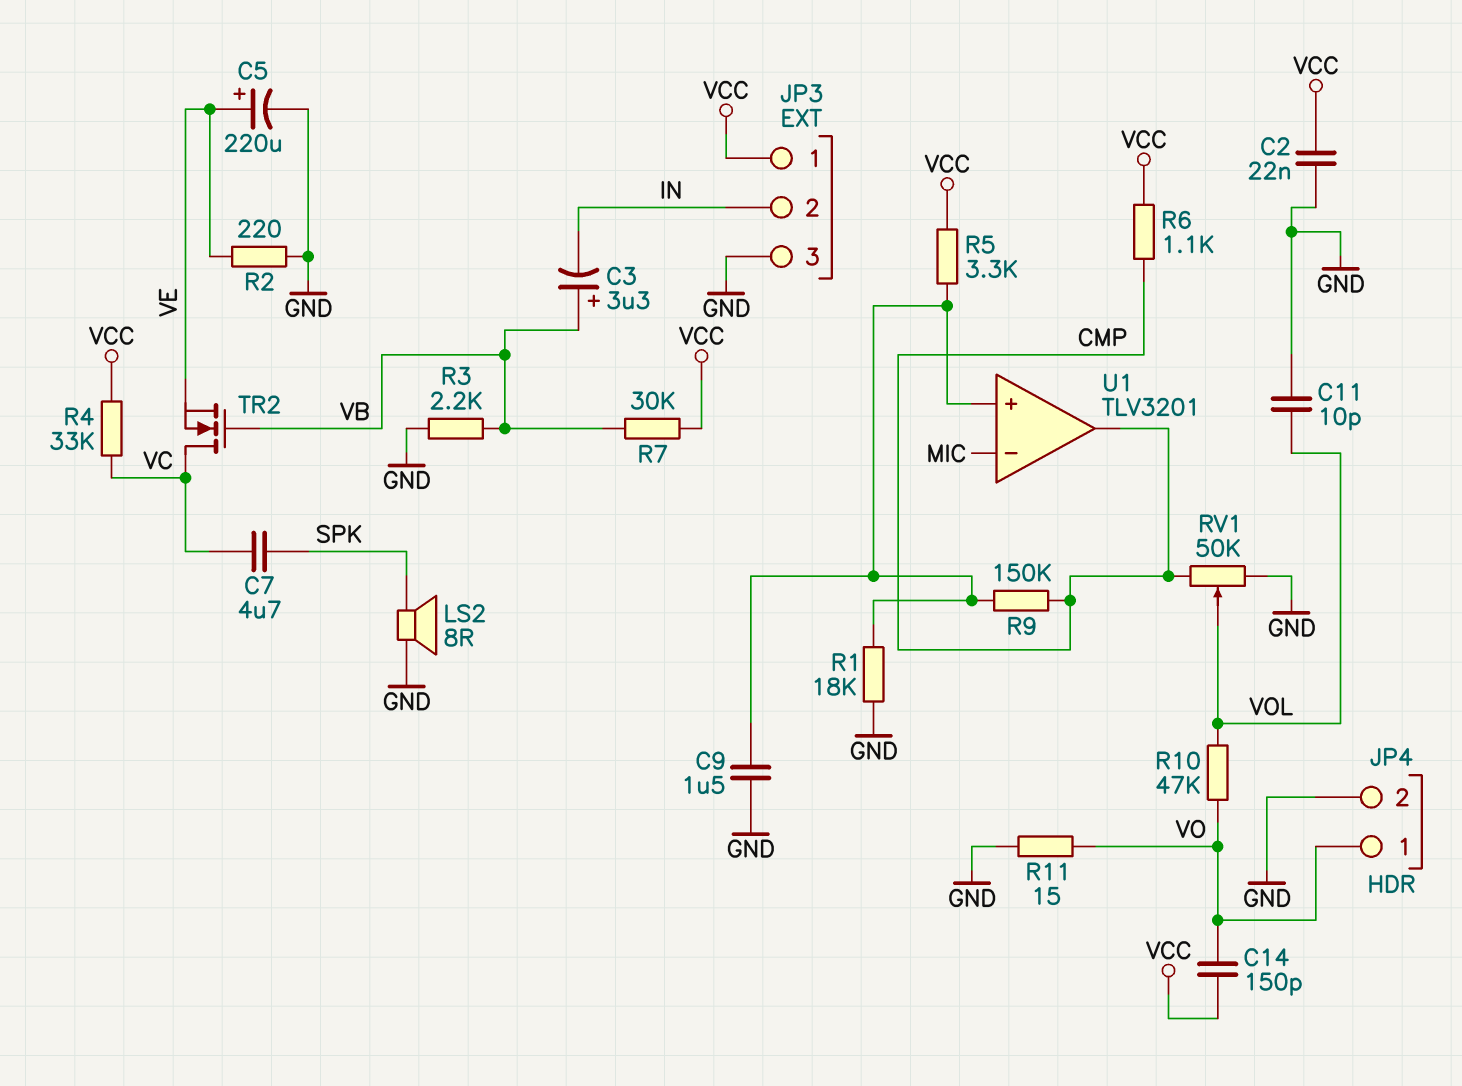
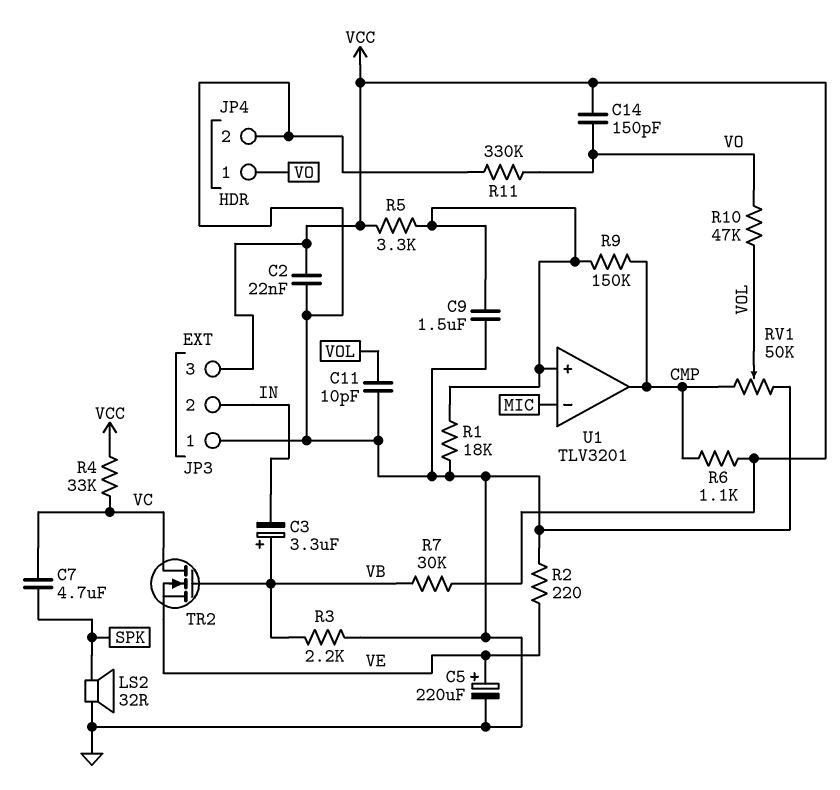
JP3 pin 1: VCC -> GND
JP3 pin 3: GND -> VCC
LS2: speaker 8R (GND, SPK) -> speaker 32R (GND, SPK)
R11: 15 (GND, VO) -> 330k (GND, VO)

